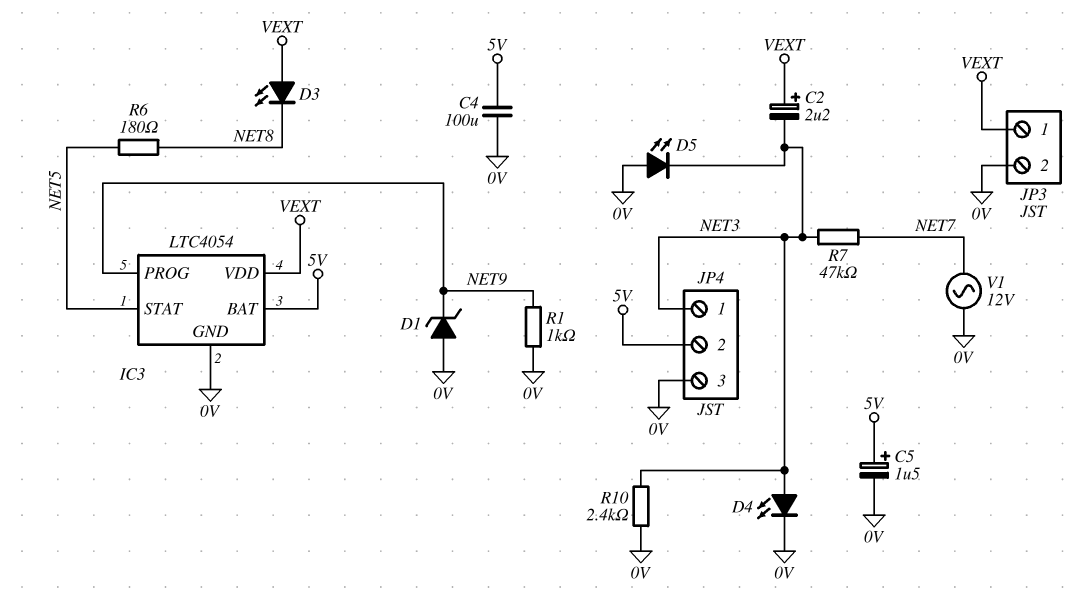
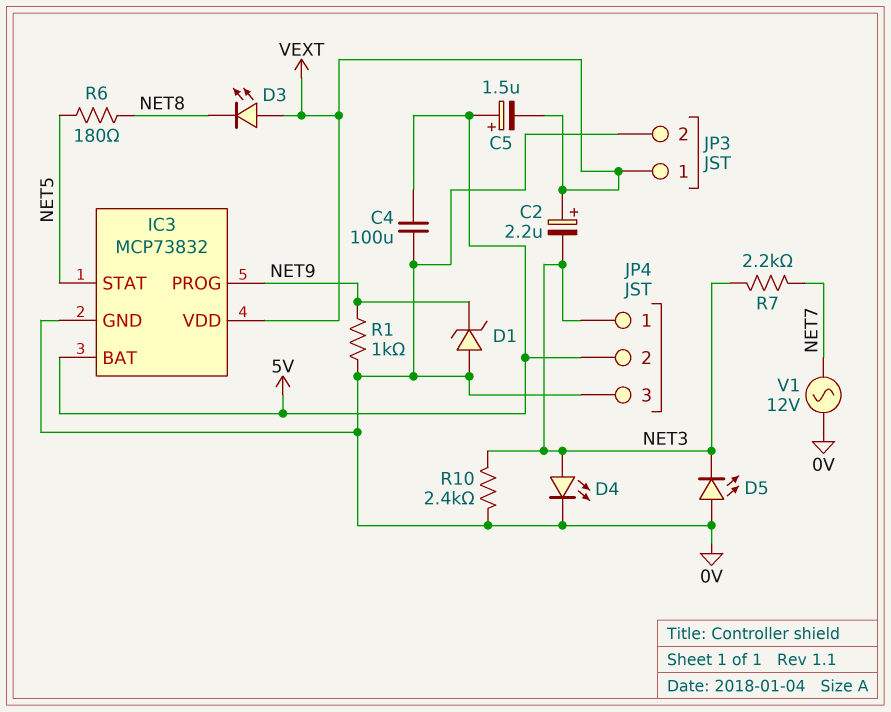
C5: 1.5uF (plus 5V, minus 0V) -> 1.5uF (plus 5V, minus VEXT)
IC3: LTC4054 -> MCP73832
R7: 47k (NET3, NET7) -> 2.2k (NET3, NET7)

